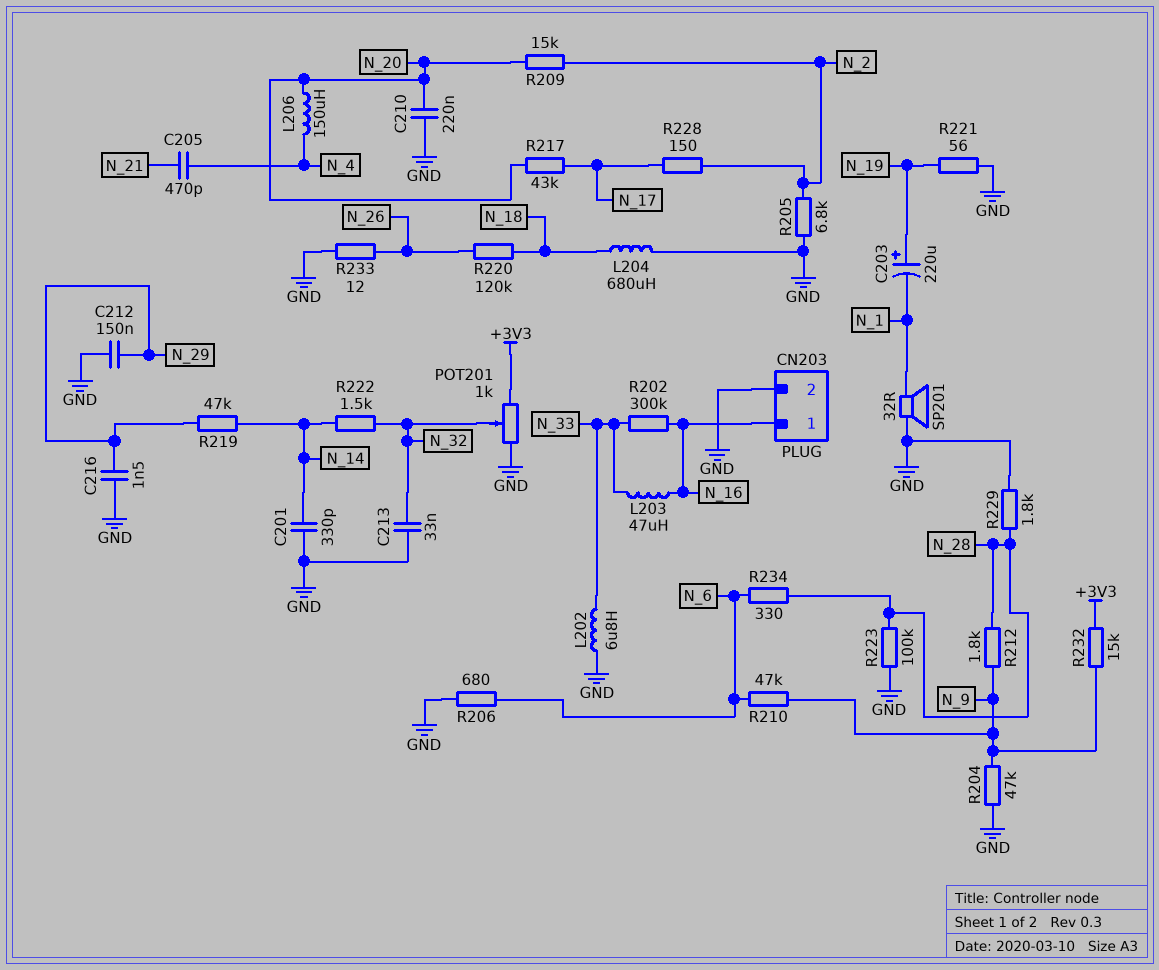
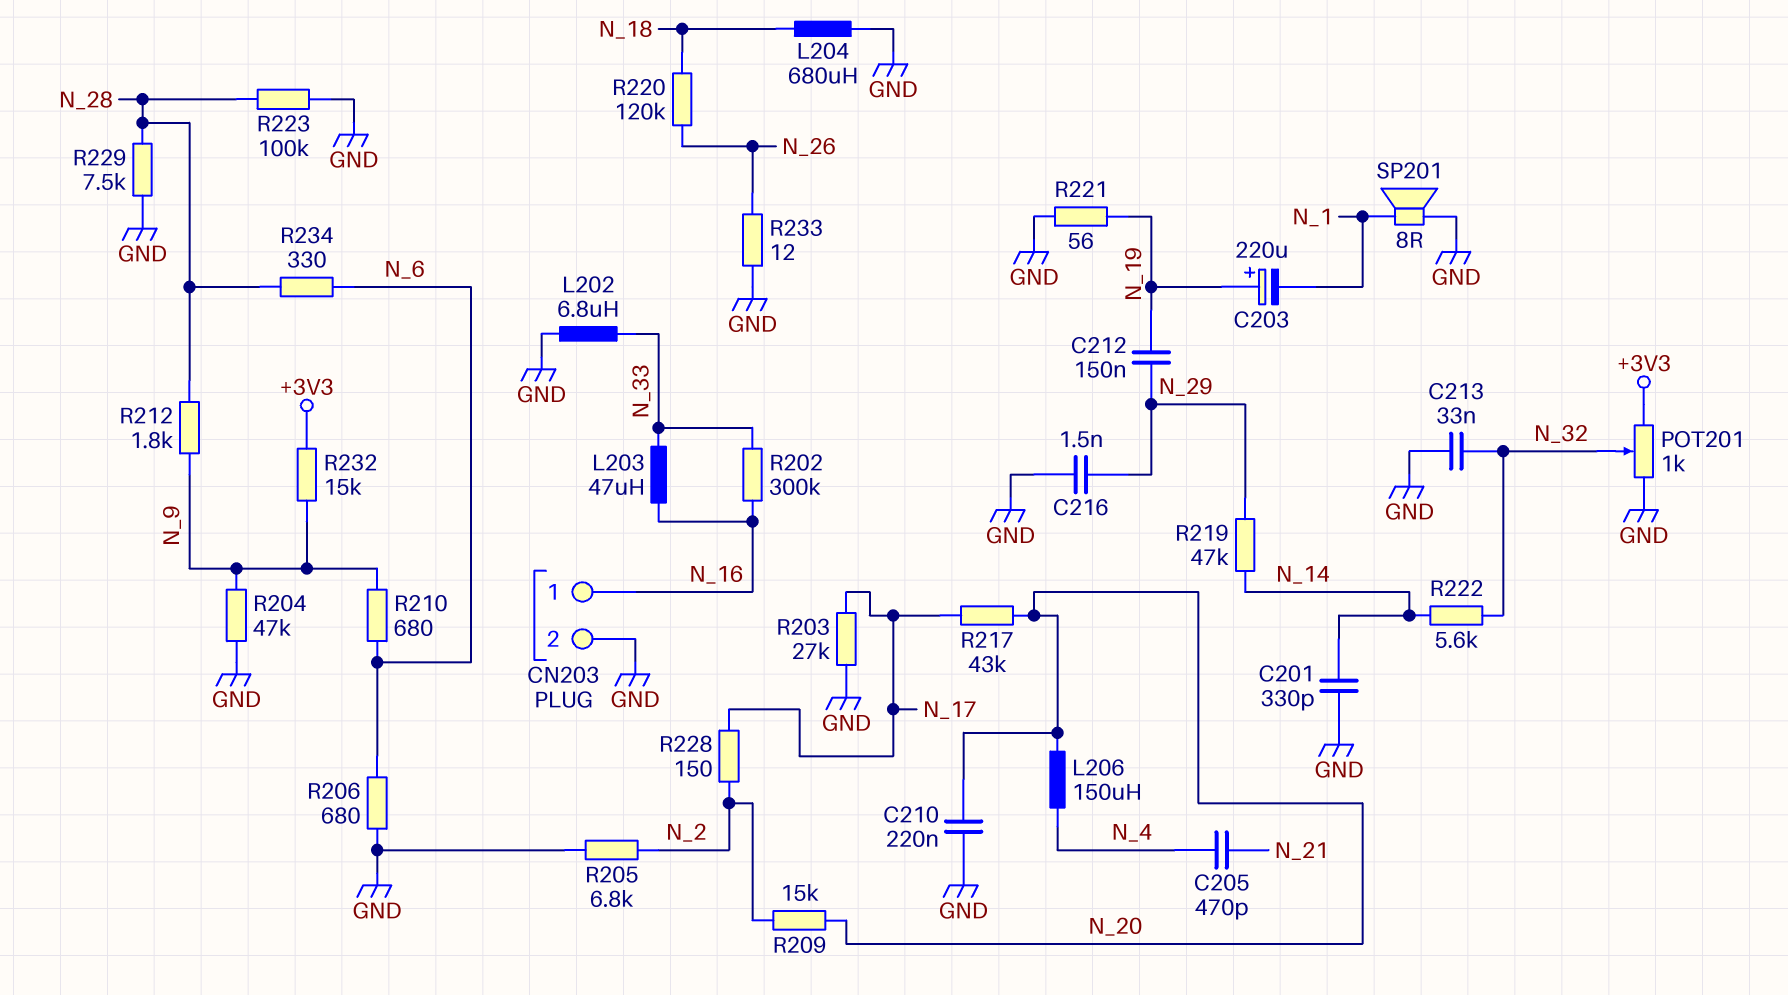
C212: 150nF (GND, N_29) -> 150nF (N_19, N_29)
R203: none -> 27k (GND, N_17)
R210: 47k (N_6, N_9) -> 680 (N_6, N_9)
R222: 1.5k (N_14, N_32) -> 5.6k (N_14, N_32)
R229: 1.8k (GND, N_28) -> 7.5k (GND, N_28)
SP201: speaker 32R (GND, N_1) -> speaker 8R (GND, N_1)

